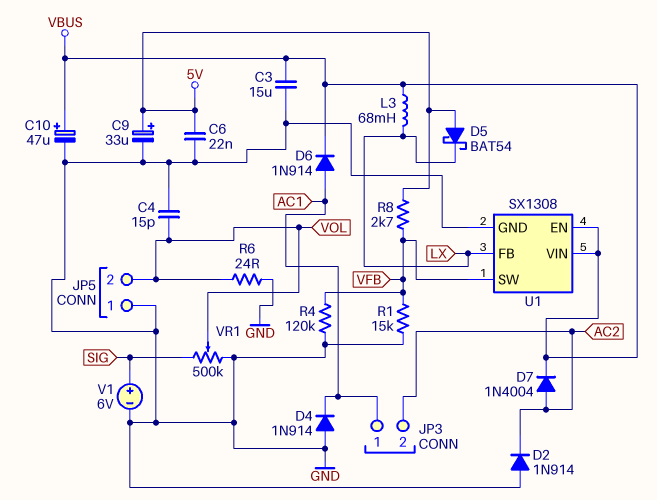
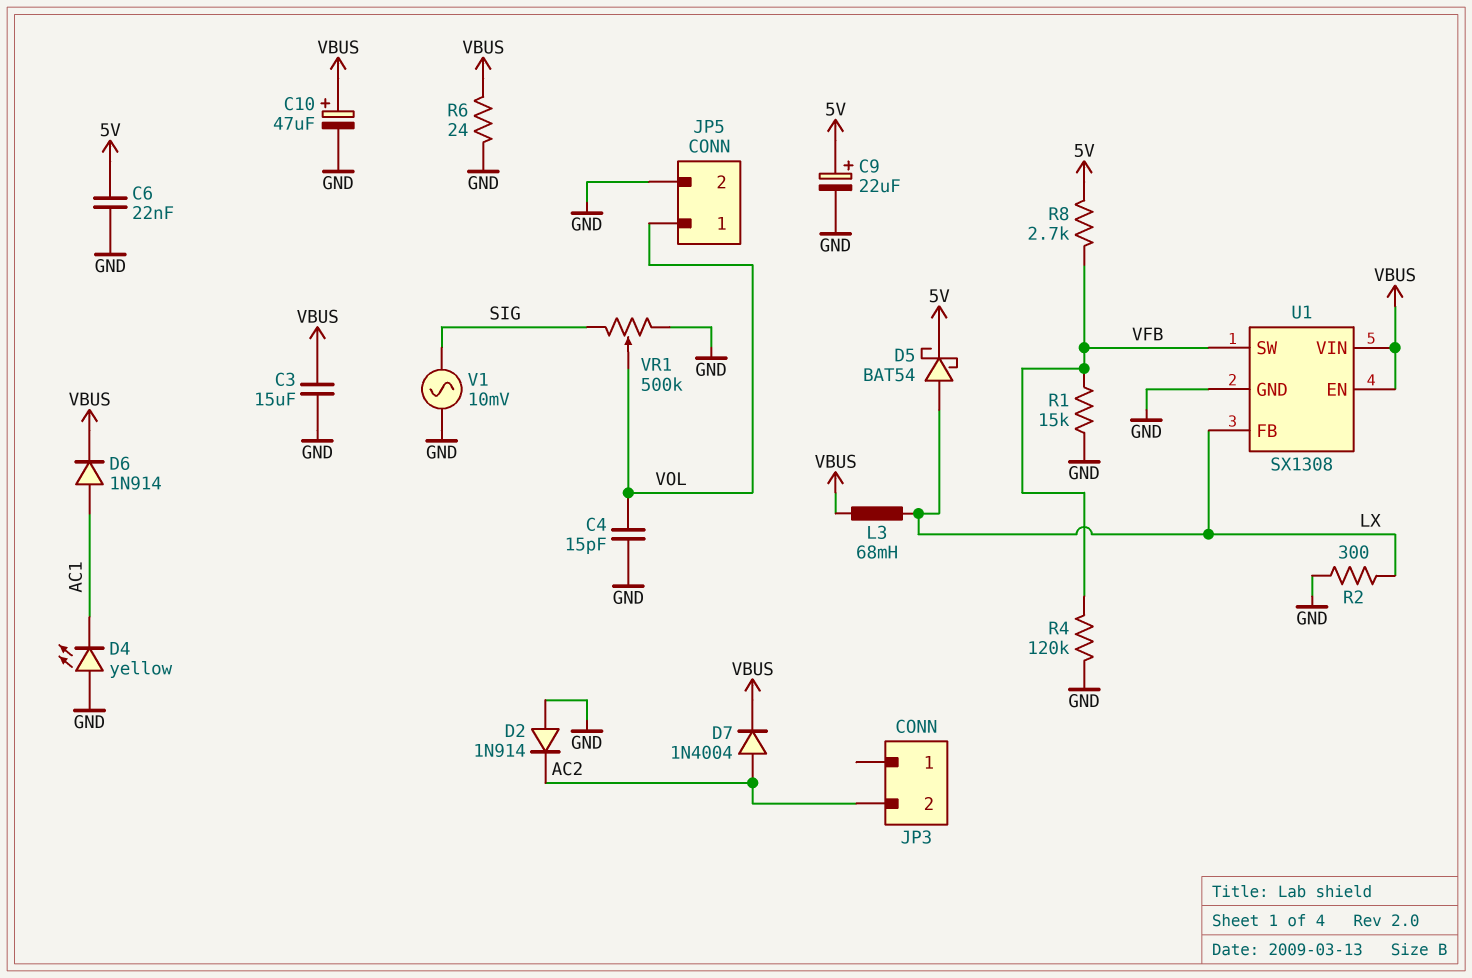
C9: 33uF (plus 5V, minus GND) -> 22uF (plus 5V, minus GND)
D4: diode 1N914 (A GND, K AC1) -> LED yellow (A GND, K AC1)
D5: schottky BAT54 (A 5V, K LX) -> schottky BAT54 (A LX, K 5V)
JP3 pin 1: AC1 -> none
JP5 pin 1: GND -> VOL
JP5 pin 2: VOL -> GND
R2: none -> 300 (GND, LX)
R6: 24 (GND, VOL) -> 24 (GND, VBUS)
V1: 6V (plus SIG, minus GND) -> AC 10mV (GND, SIG)

